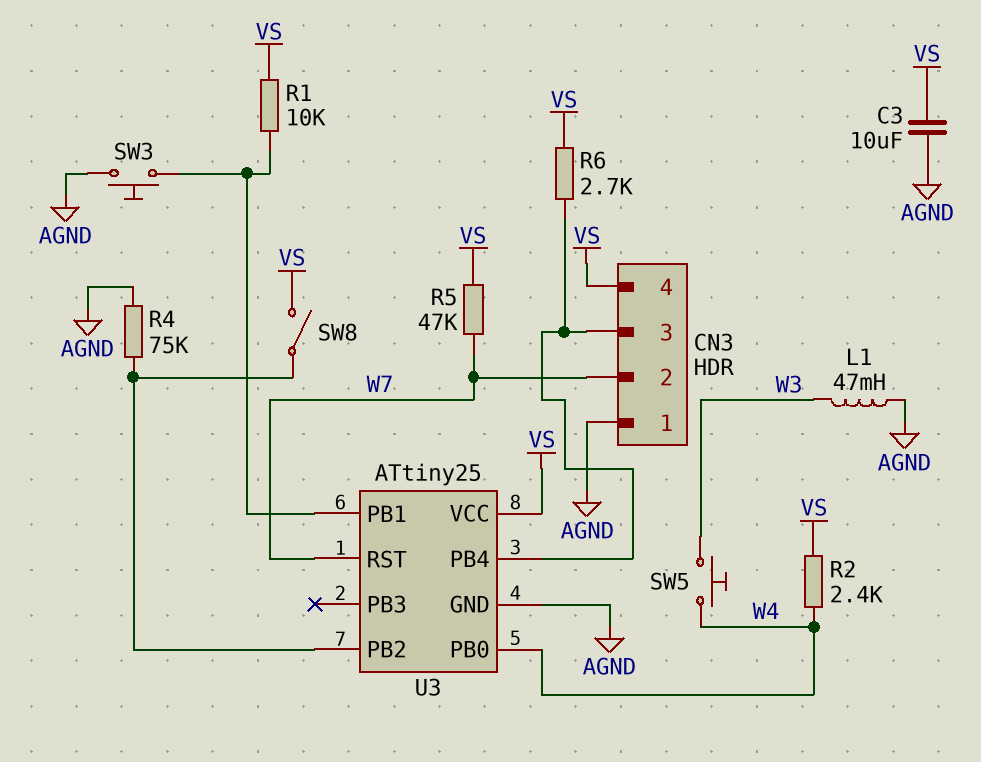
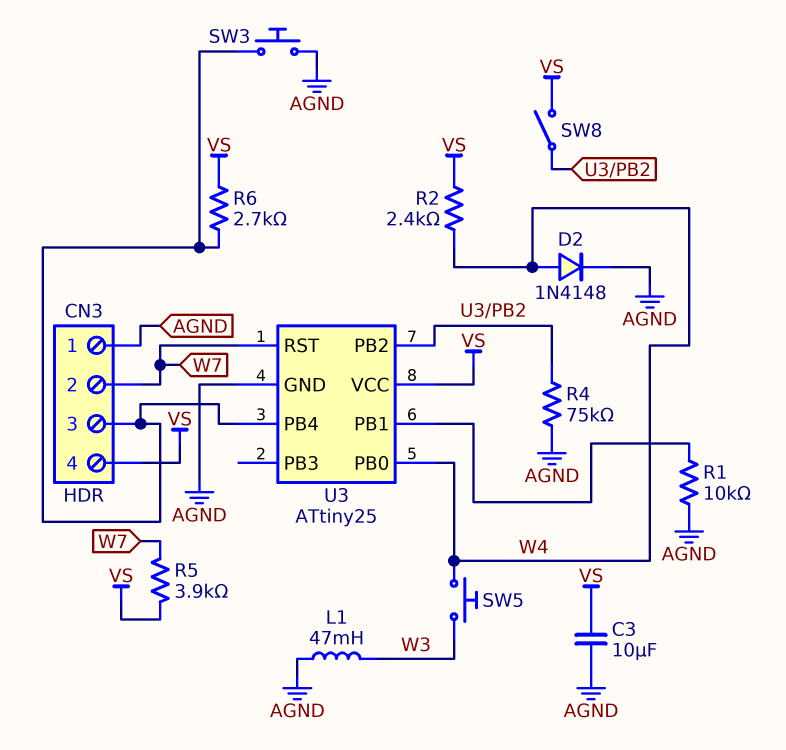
D2: none -> diode 1N4148 (A W4, K AGND)
R1: 10k (U3/PB1, VS) -> 10k (AGND, U3/PB1)
R5: 47k (VS, W7) -> 3.9k (VS, W7)
SW3: button (AGND, U3/PB1) -> button (AGND, CN3/3)

